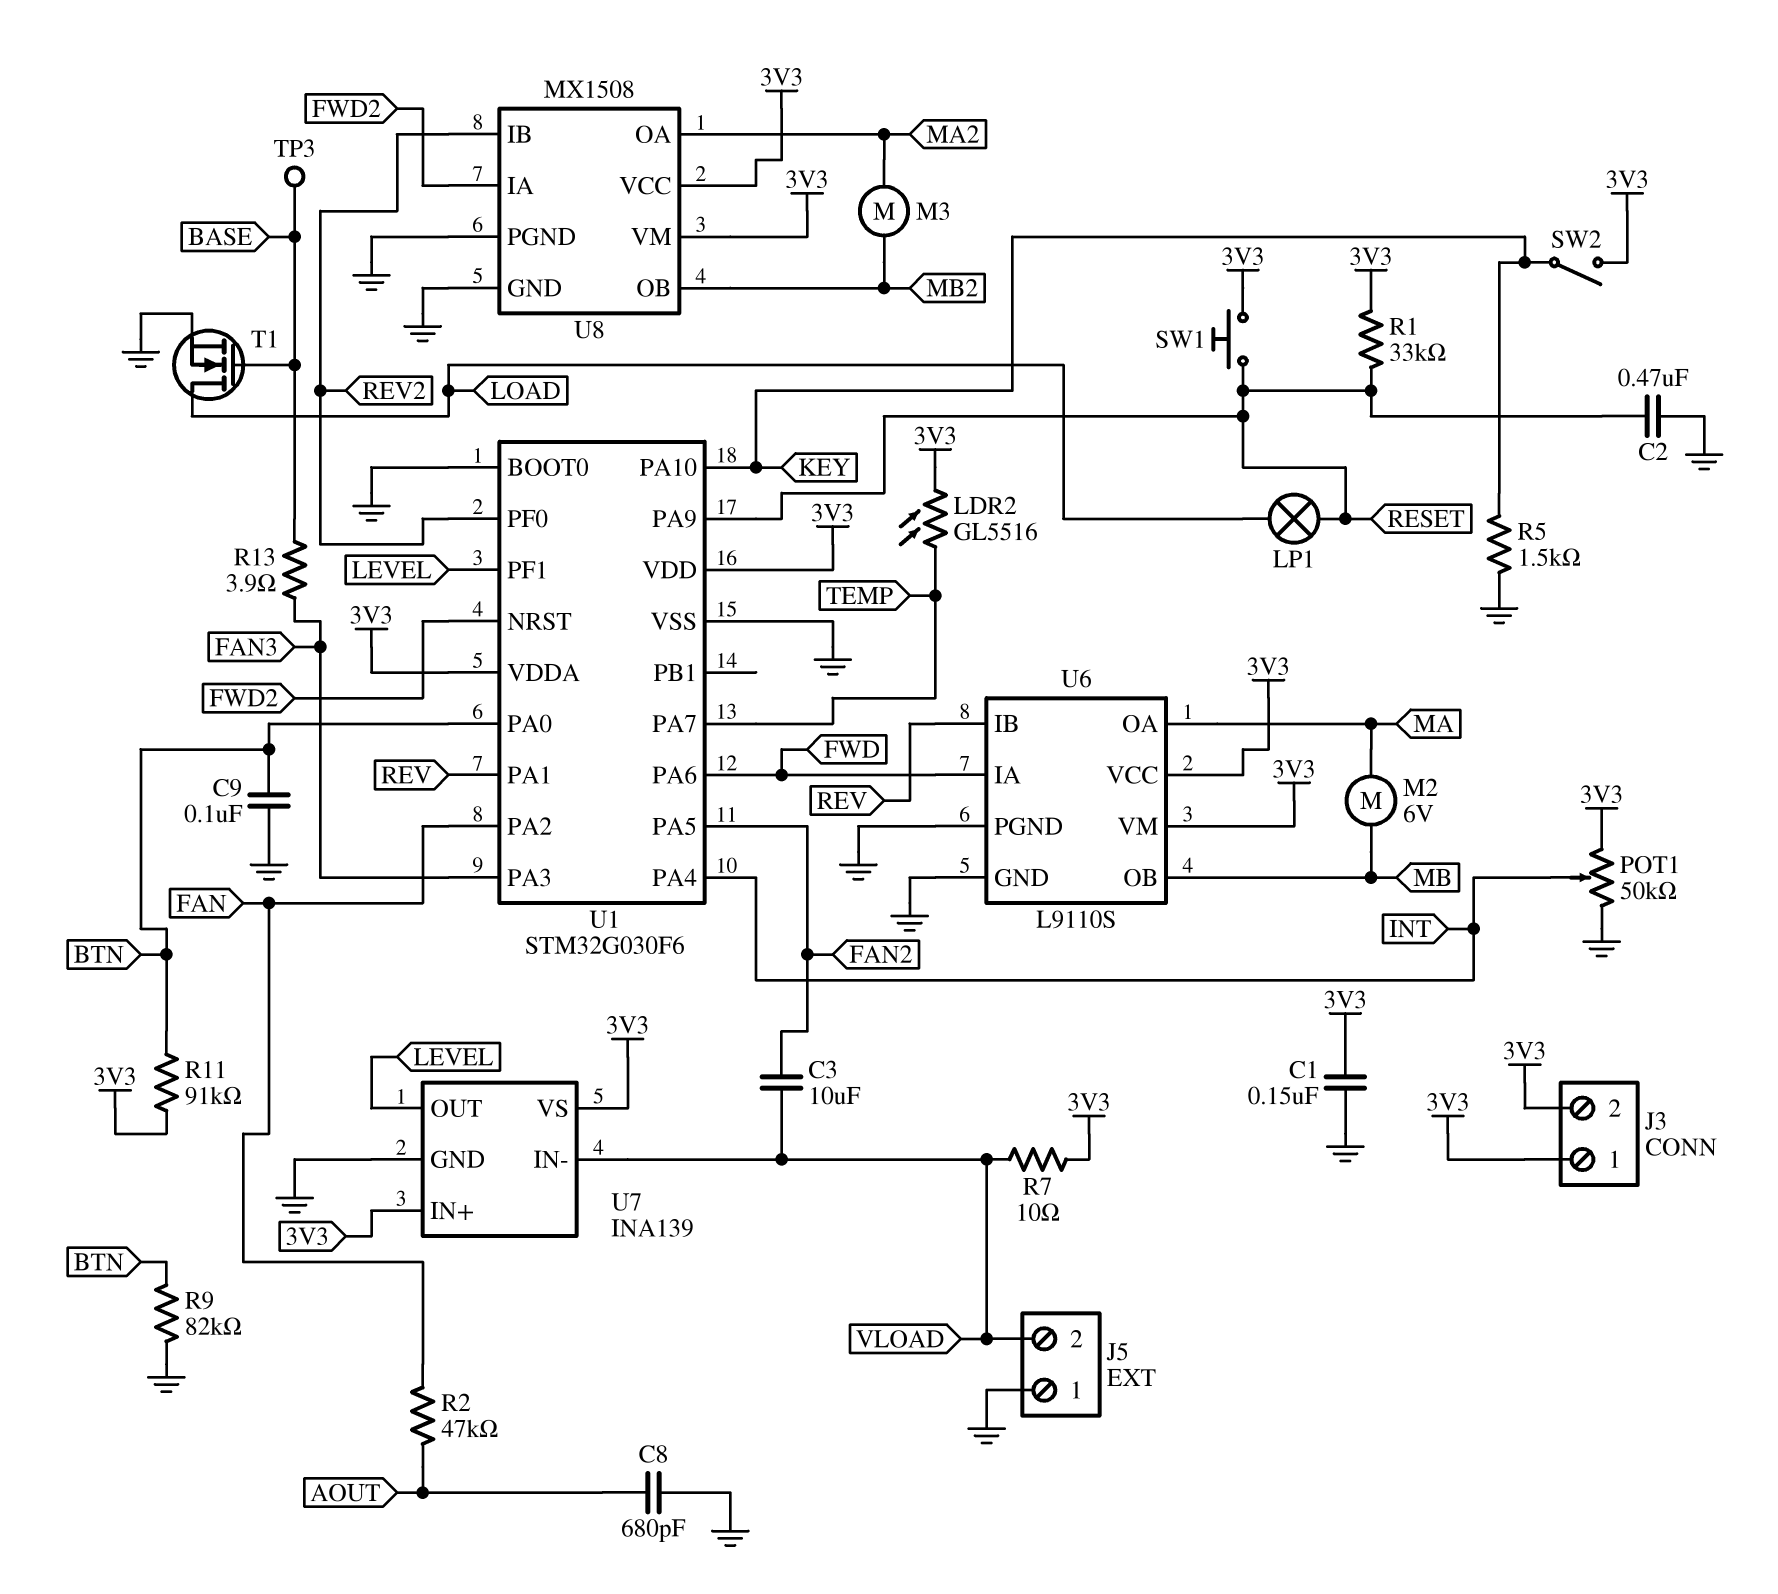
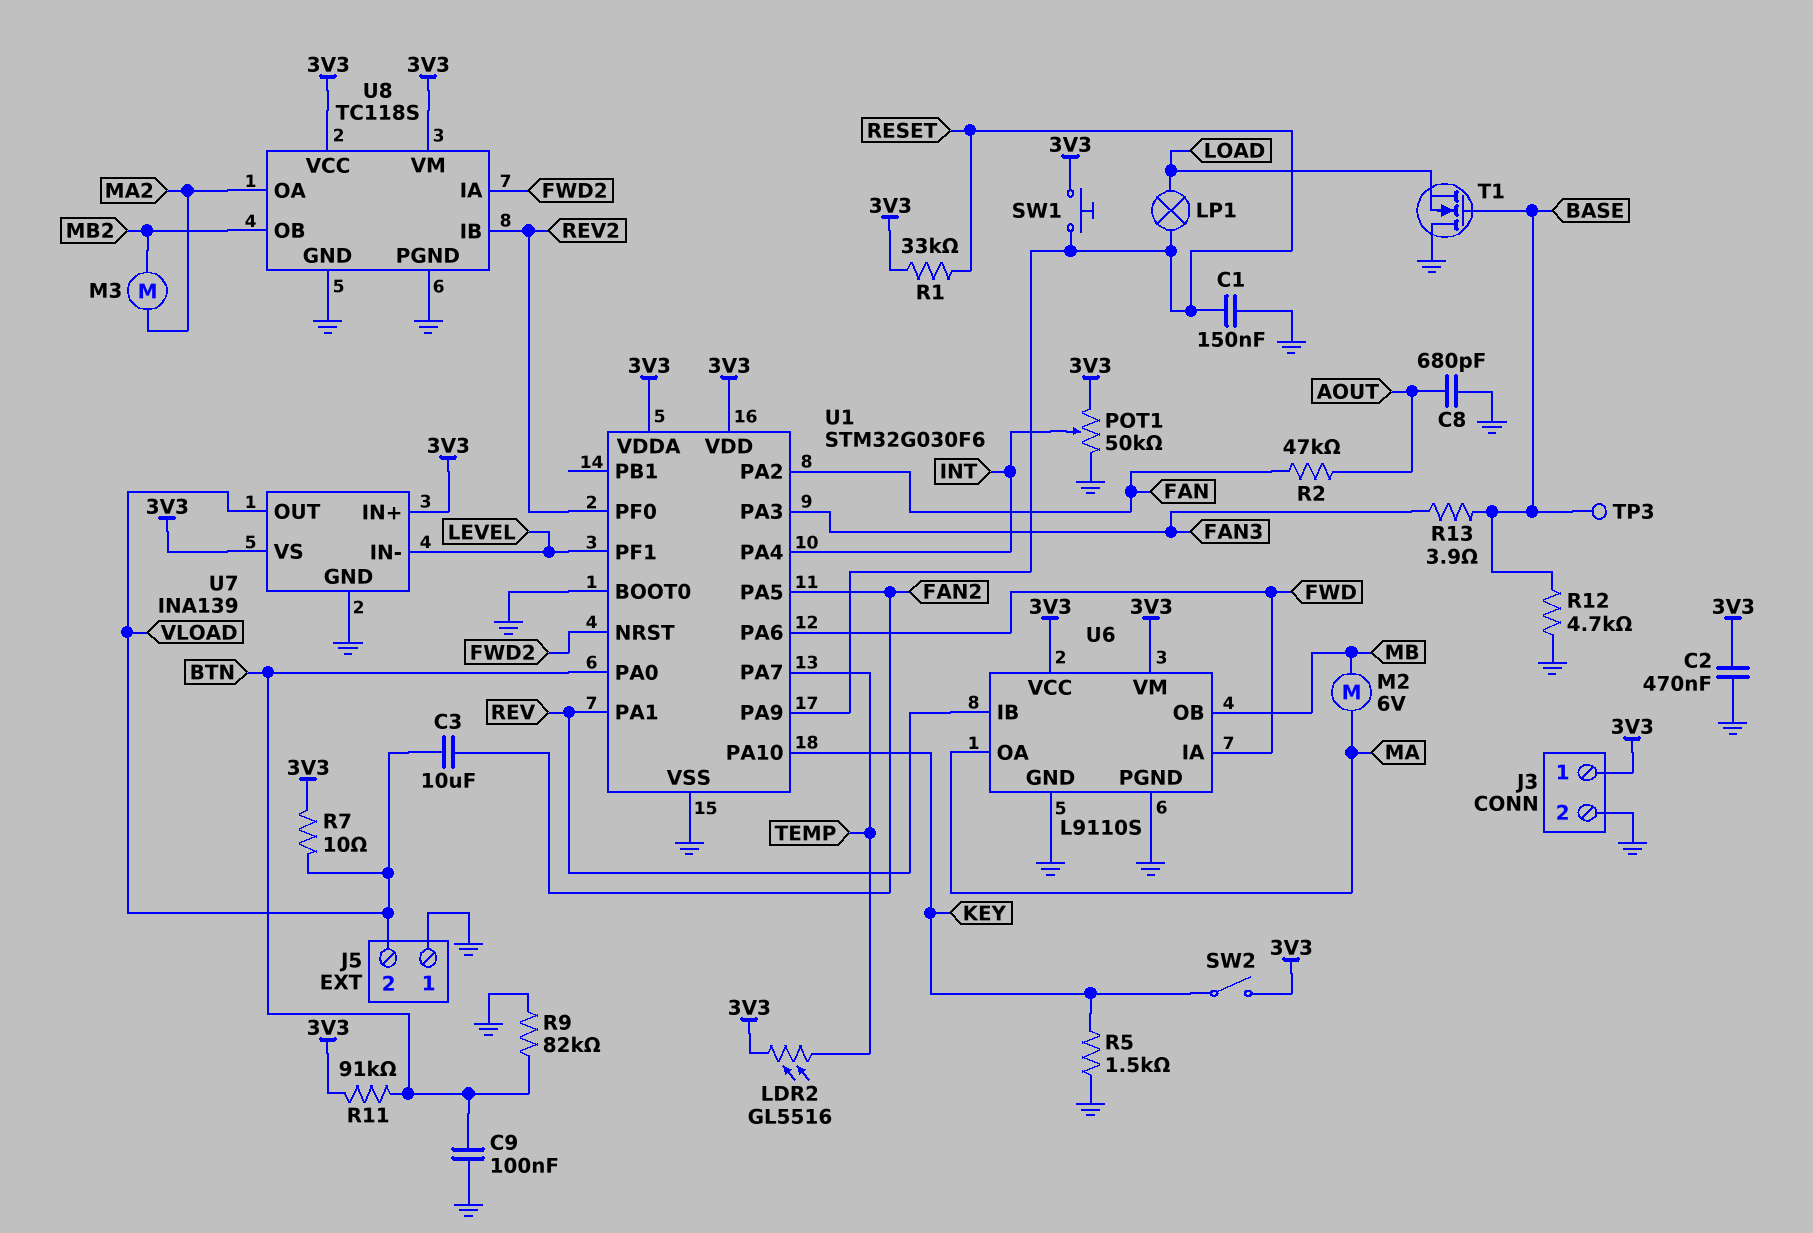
C1: 150nF (3V3, GND) -> 150nF (GND, RESET)
C2: 470nF (GND, RESET) -> 470nF (3V3, GND)
J3 pin 2: 3V3 -> GND
R12: none -> 4.7k (BASE, GND)
T1: NMOS (G BASE, D LOAD, S GND) -> NMOS (G BASE, D GND, S LOAD)
U7 pin IN-: VLOAD -> LEVEL
U7 pin OUT: LEVEL -> VLOAD
U8: MX1508 -> TC118S

